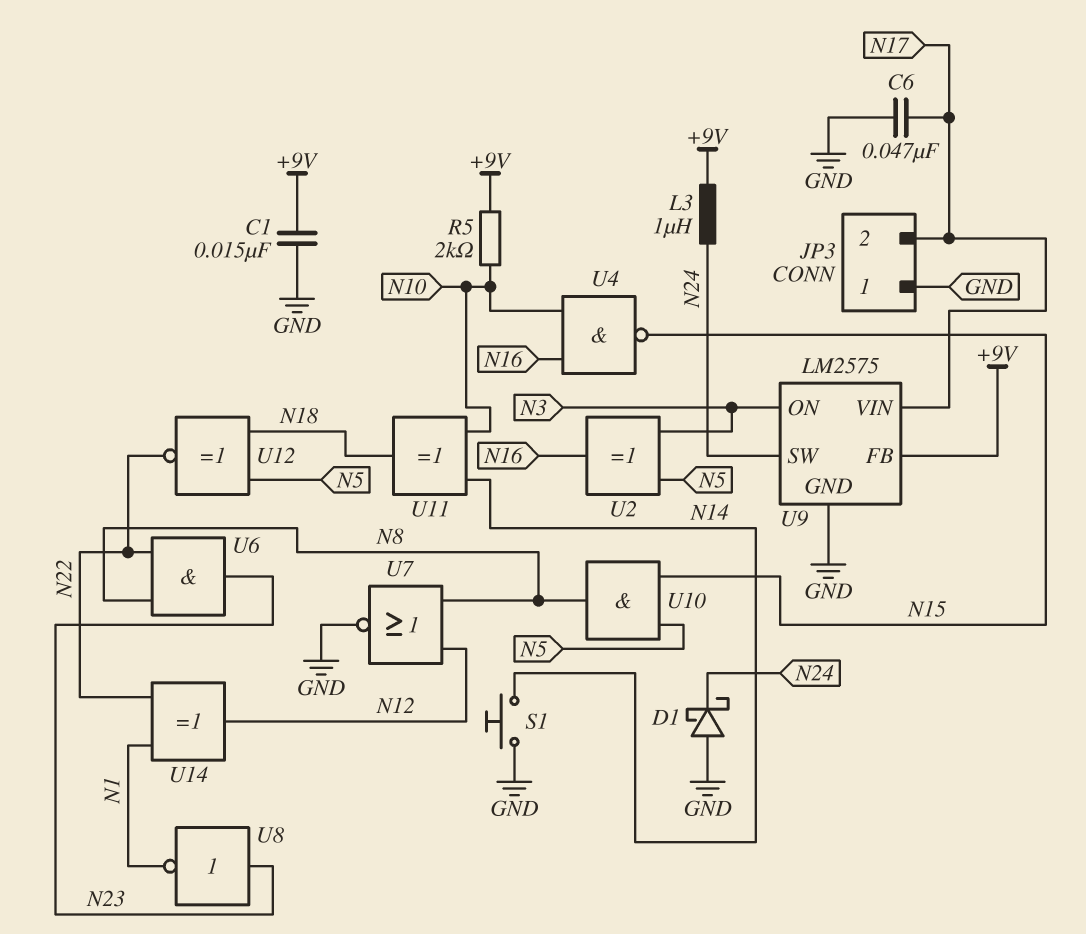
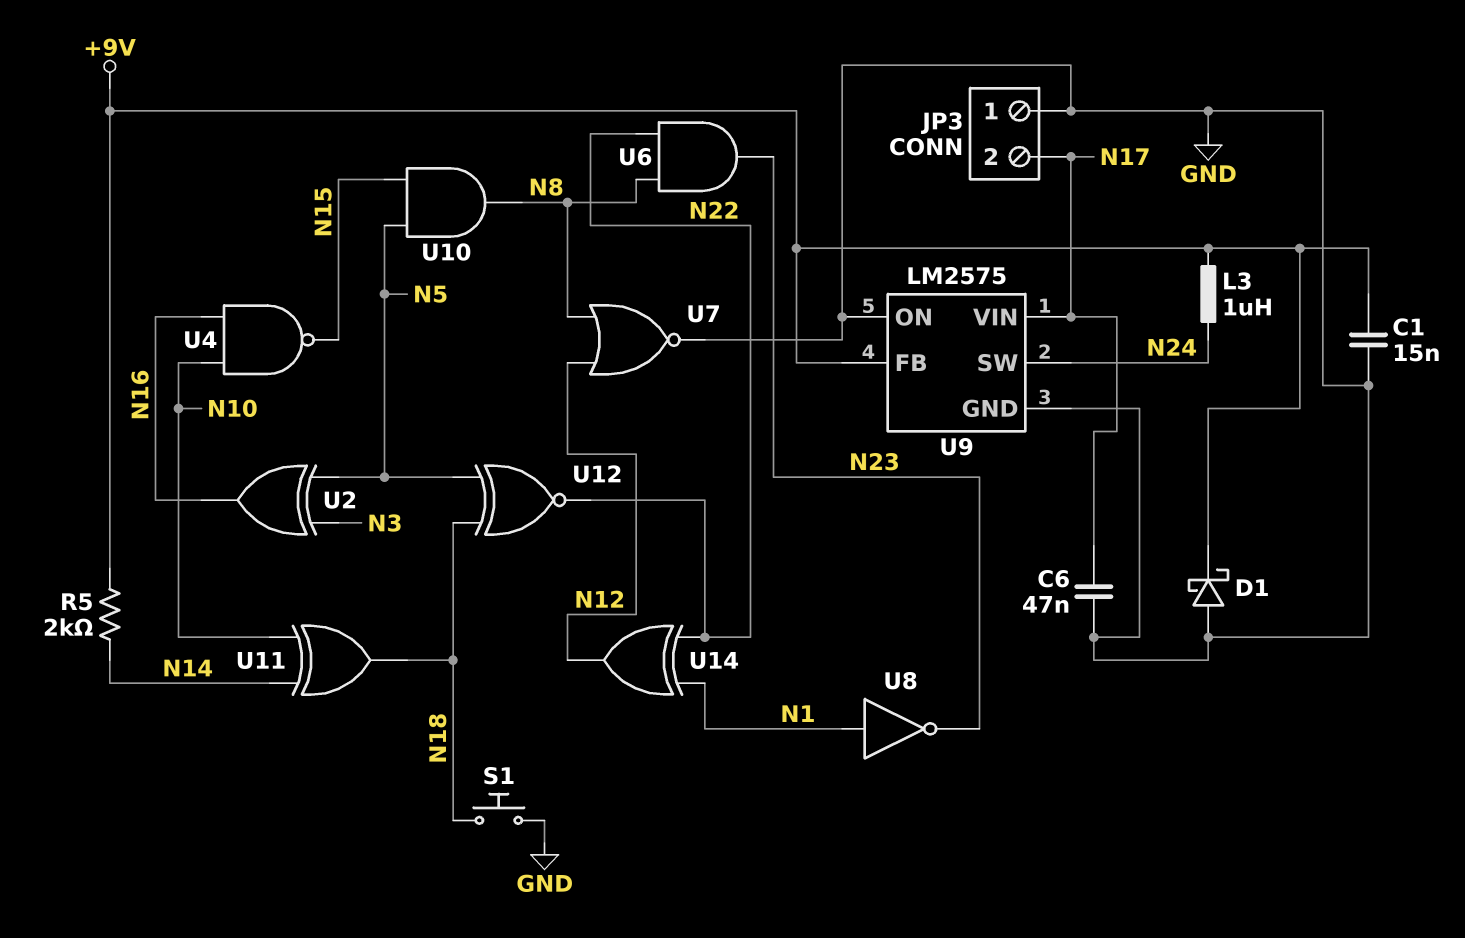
D1: schottky (A GND, K N24) -> schottky (A GND, K +9V)
R5: 2k (+9V, N10) -> 2k (+9V, N14)
S1: button (GND, N14) -> button (GND, N18)
U8: NOT (in N23, out N1) -> NOT (in N1, out N23)
U9 pin ON: N3 -> GND

